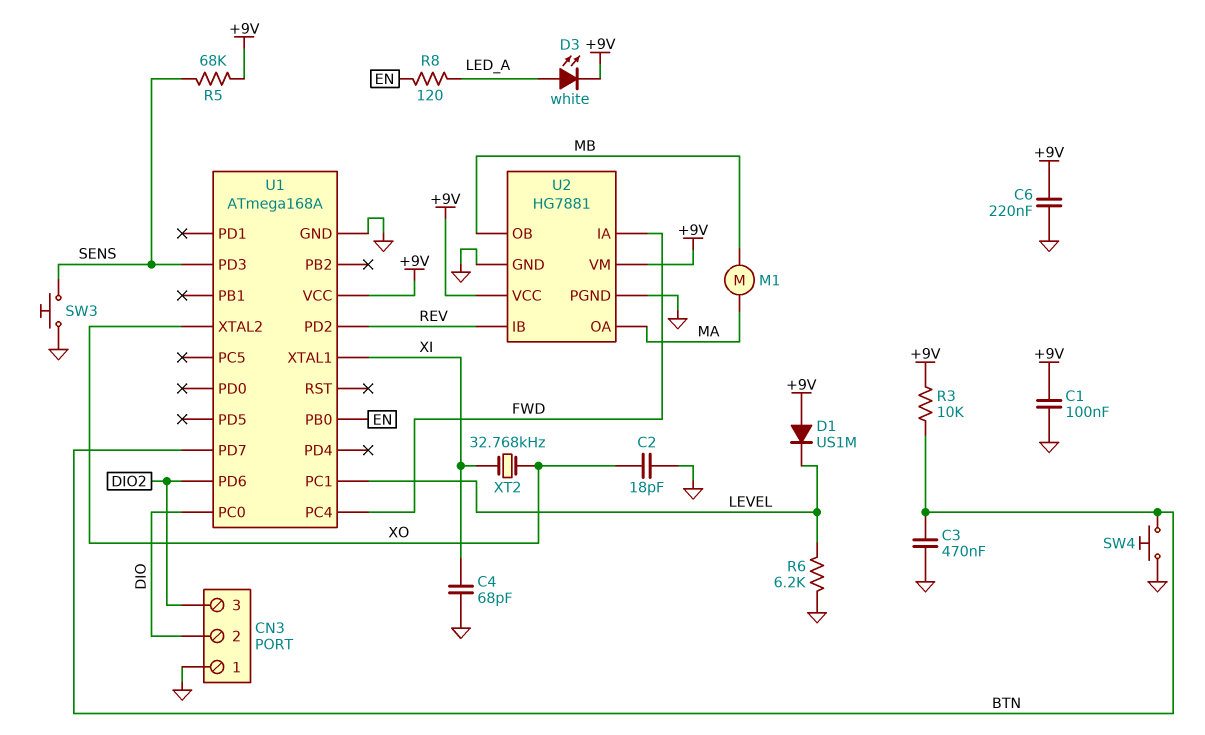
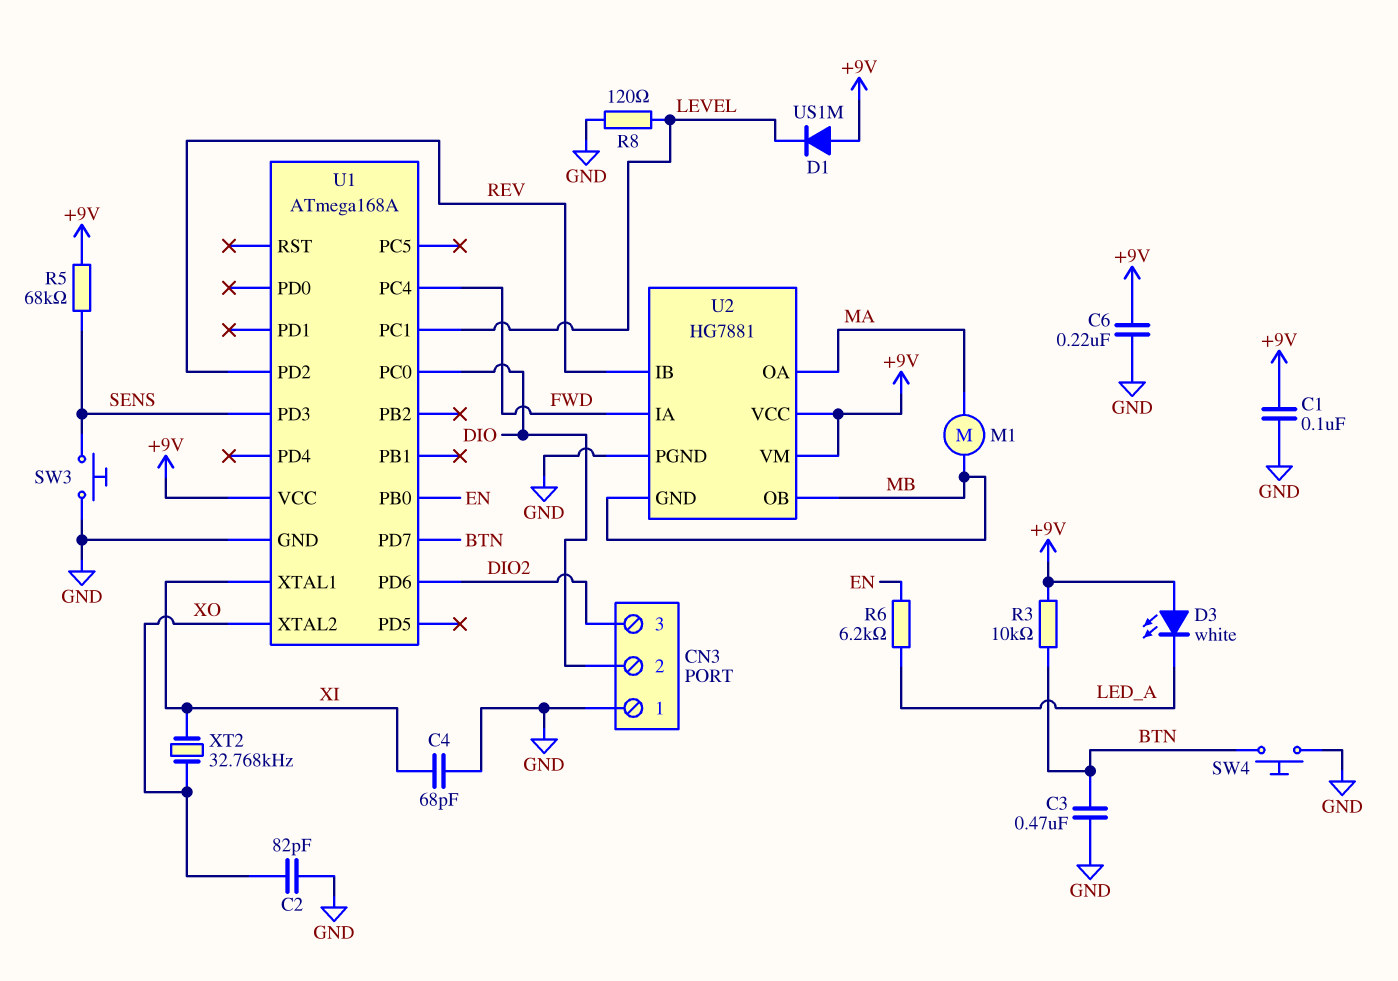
C2: 18pF (GND, XO) -> 82pF (GND, XO)
D3: LED white (A LED_A, K +9V) -> LED white (A +9V, K LED_A)
R6: 6.2k (GND, LEVEL) -> 6.2k (EN, LED_A)
R8: 120 (EN, LED_A) -> 120 (GND, LEVEL)
U2 pin GND: GND -> MB

